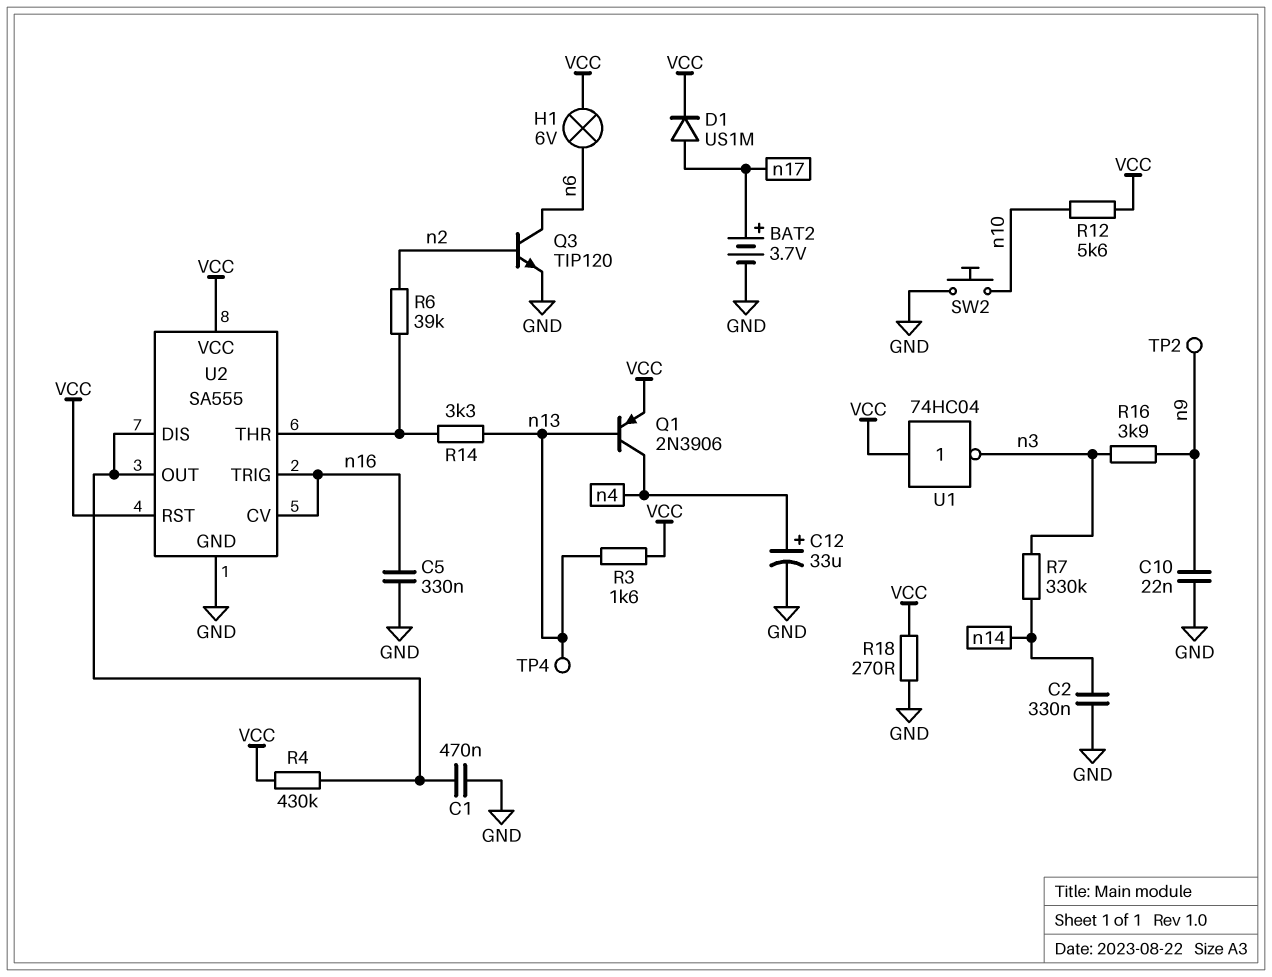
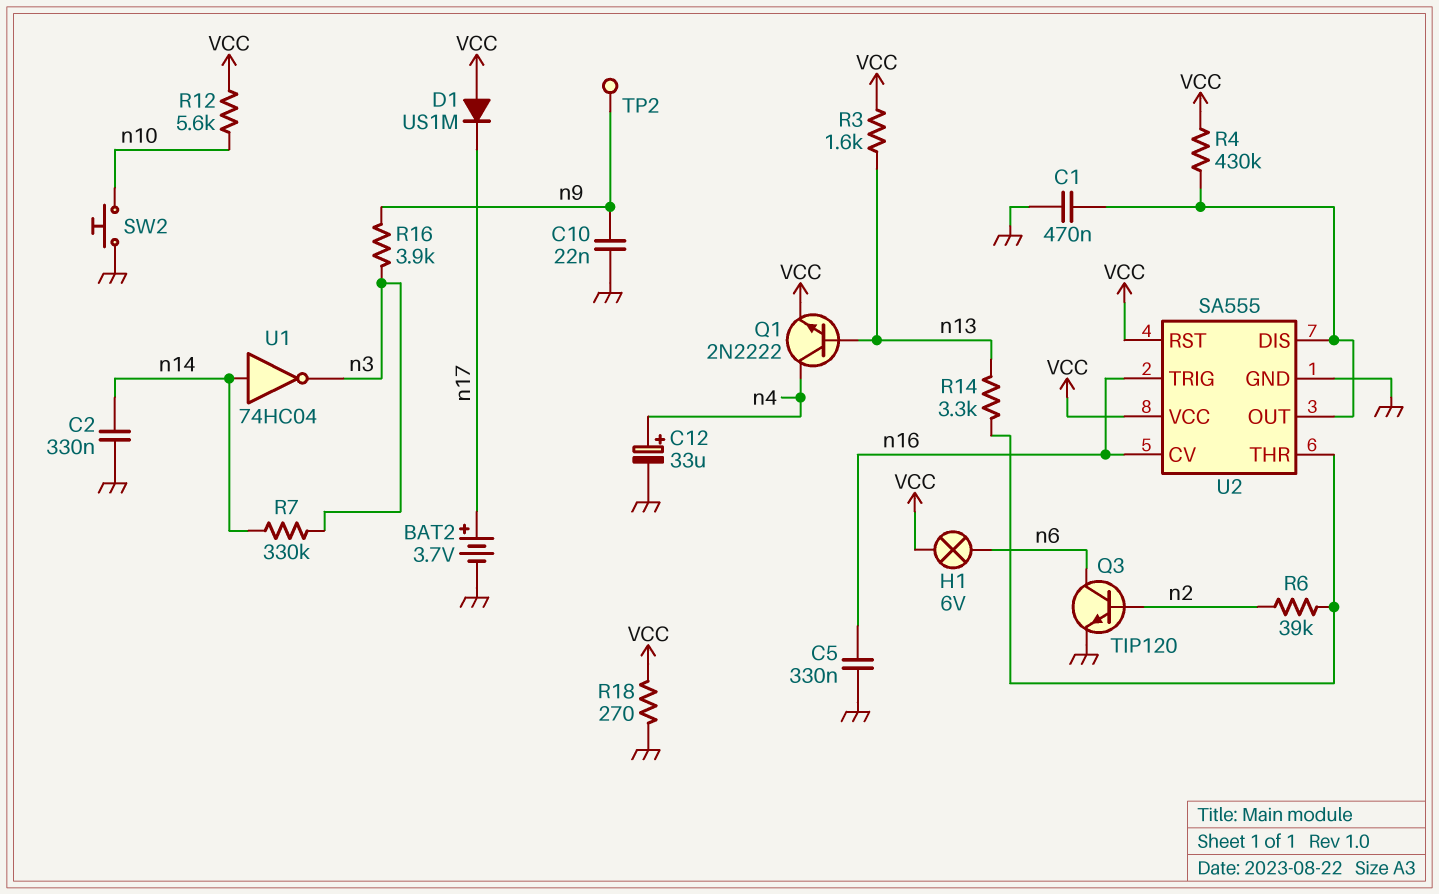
D1: diode US1M (A n17, K VCC) -> diode US1M (A VCC, K n17)
Q1: PNP 2N3906 (B n13, C n4, E VCC) -> NPN 2N2222 (B n13, C n4, E VCC)
TP4: test point (n13) -> none
U1: NOT 74HC04 (in VCC, out n3) -> NOT 74HC04 (in n14, out n3)

